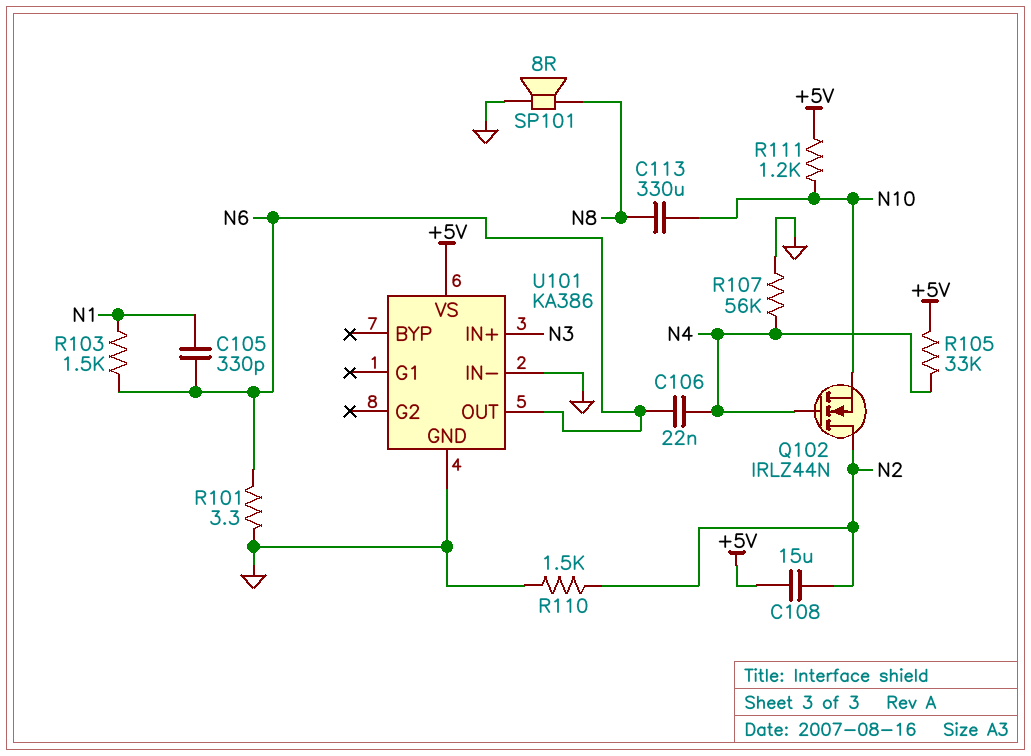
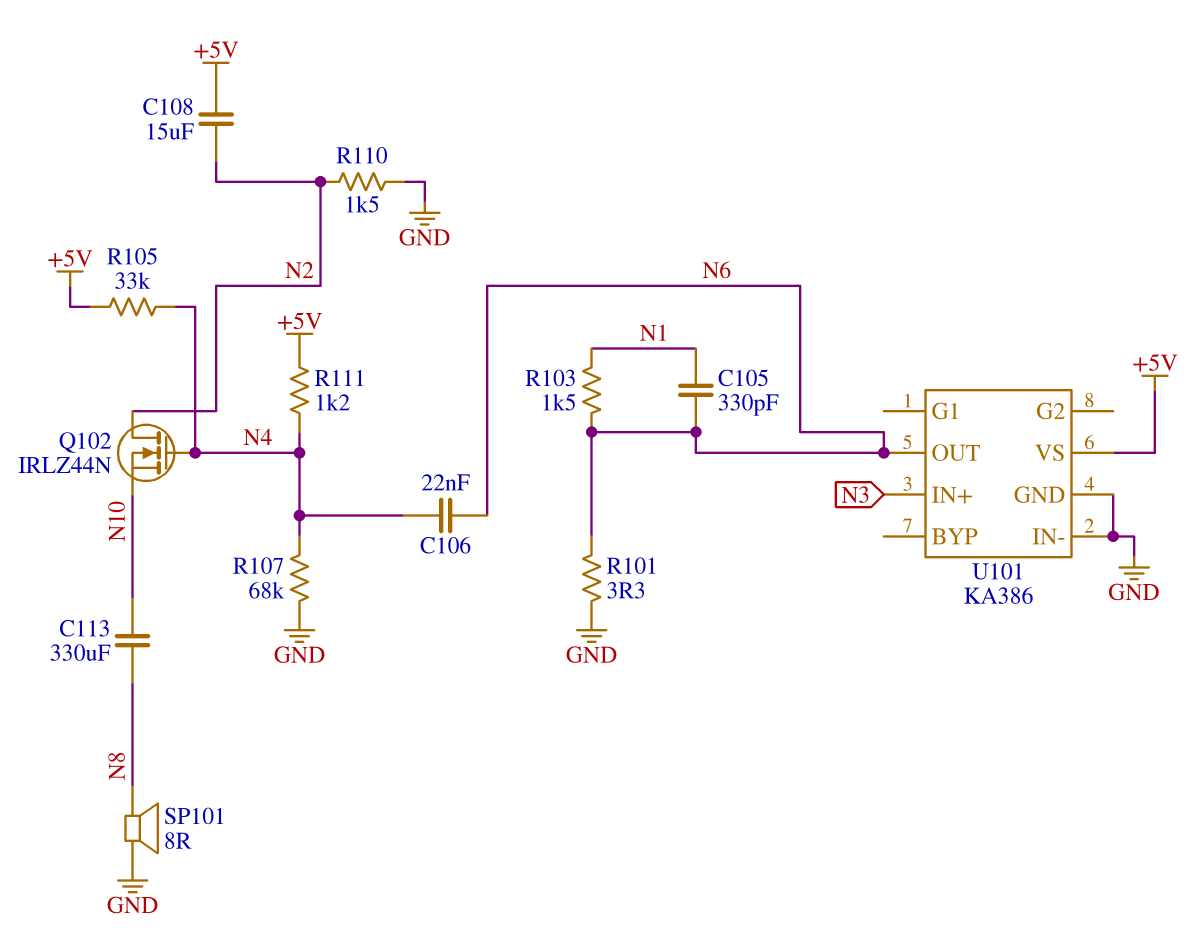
R107: 56k (GND, N4) -> 68k (GND, N4)
R111: 1.2k (+5V, N10) -> 1.2k (+5V, N4)

